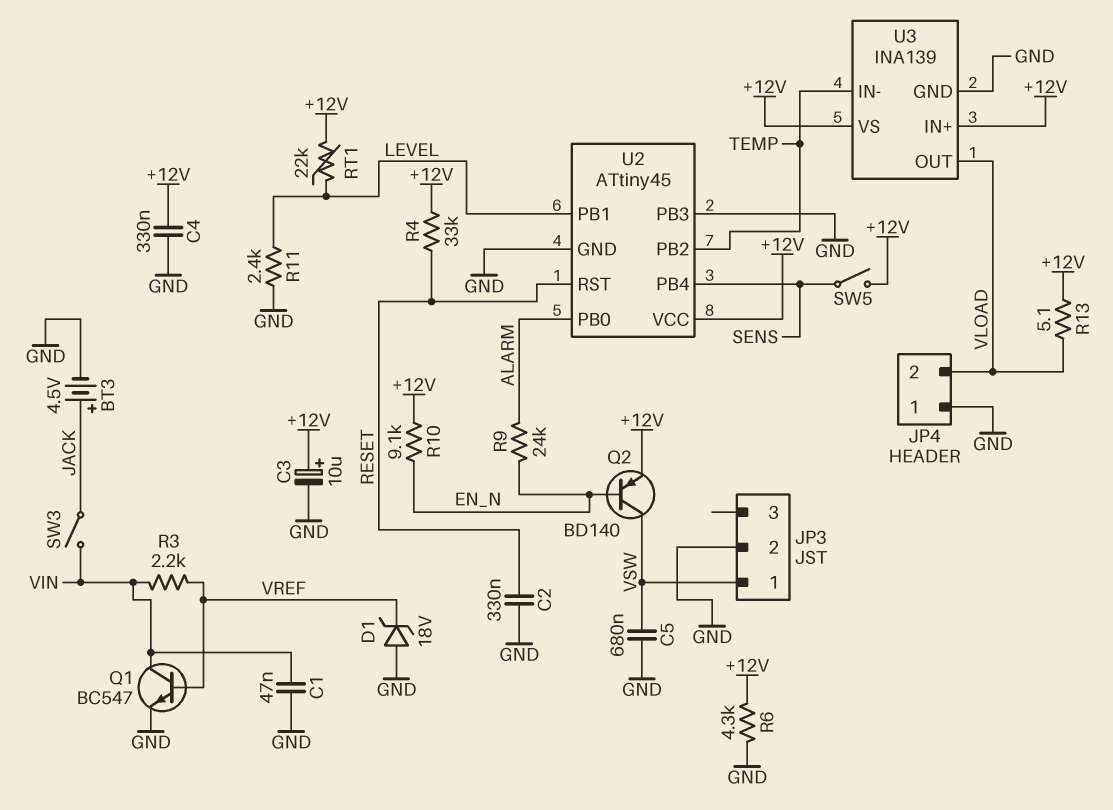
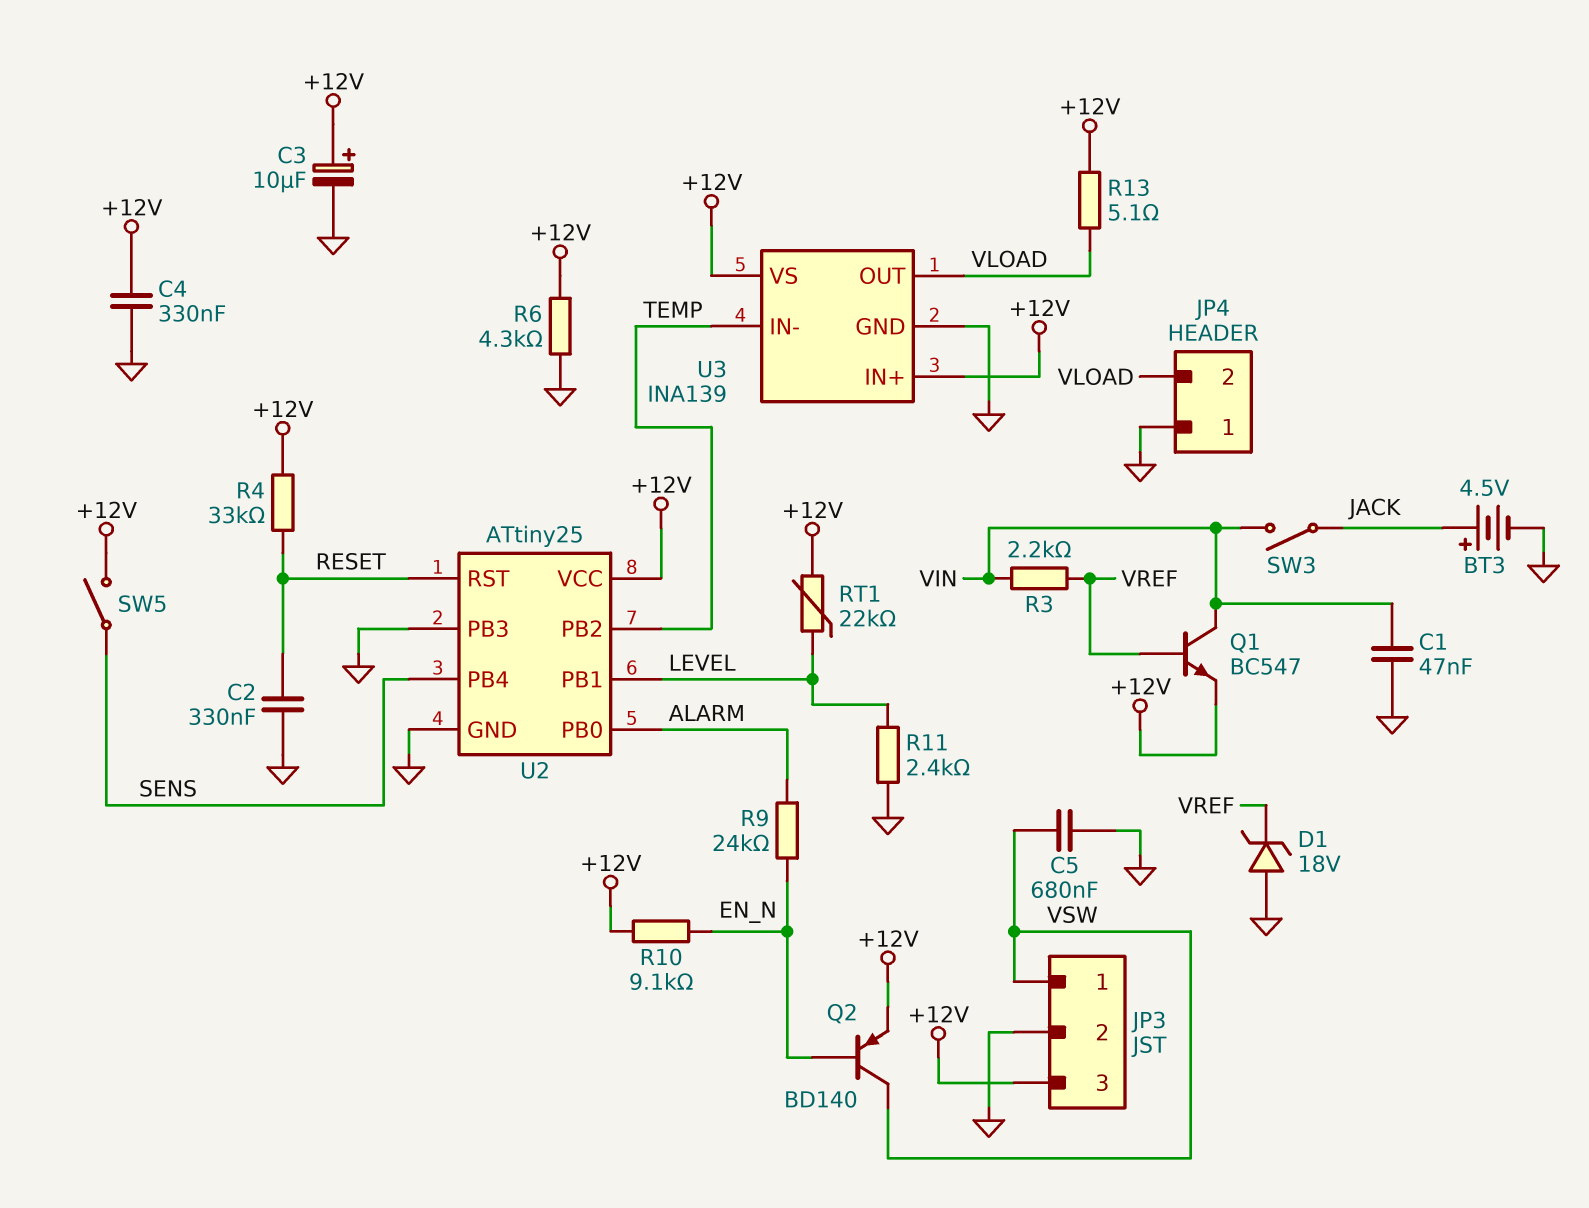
JP3 pin 3: none -> +12V
Q1: NPN BC547 (B VREF, C VIN, E GND) -> NPN BC547 (B VREF, C VIN, E +12V)
U2: ATtiny45 -> ATtiny25

